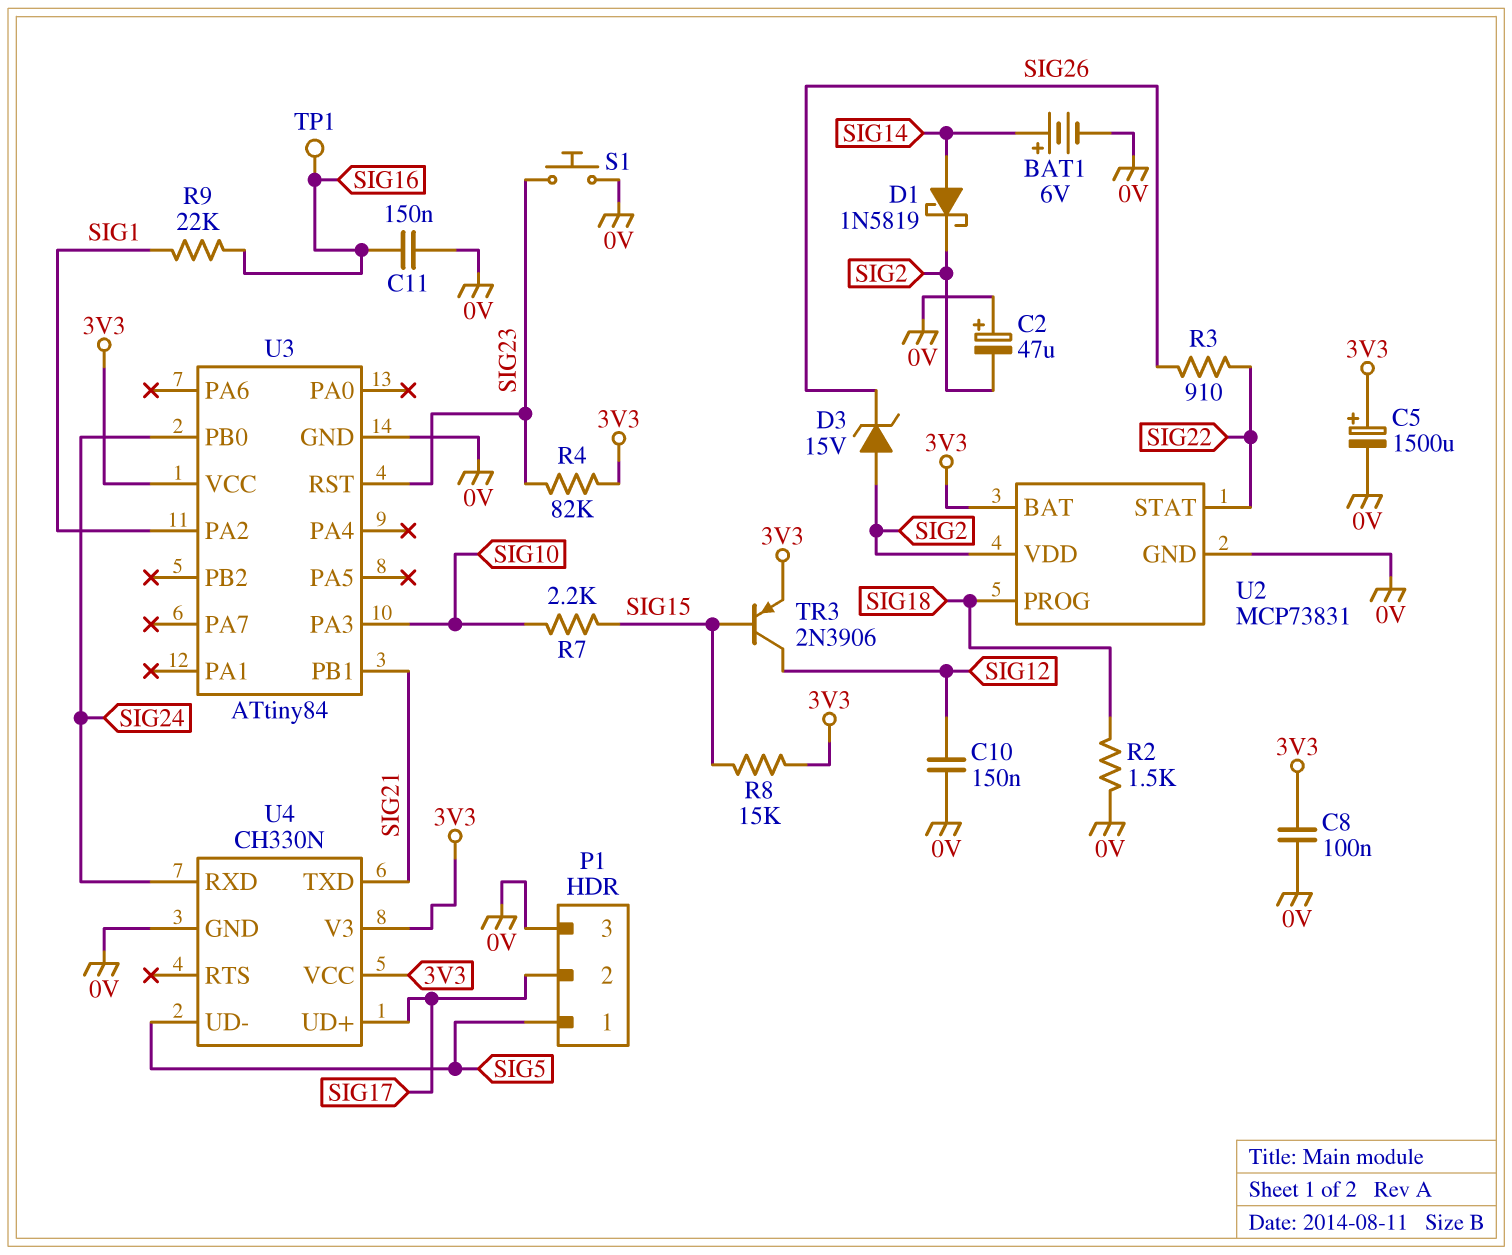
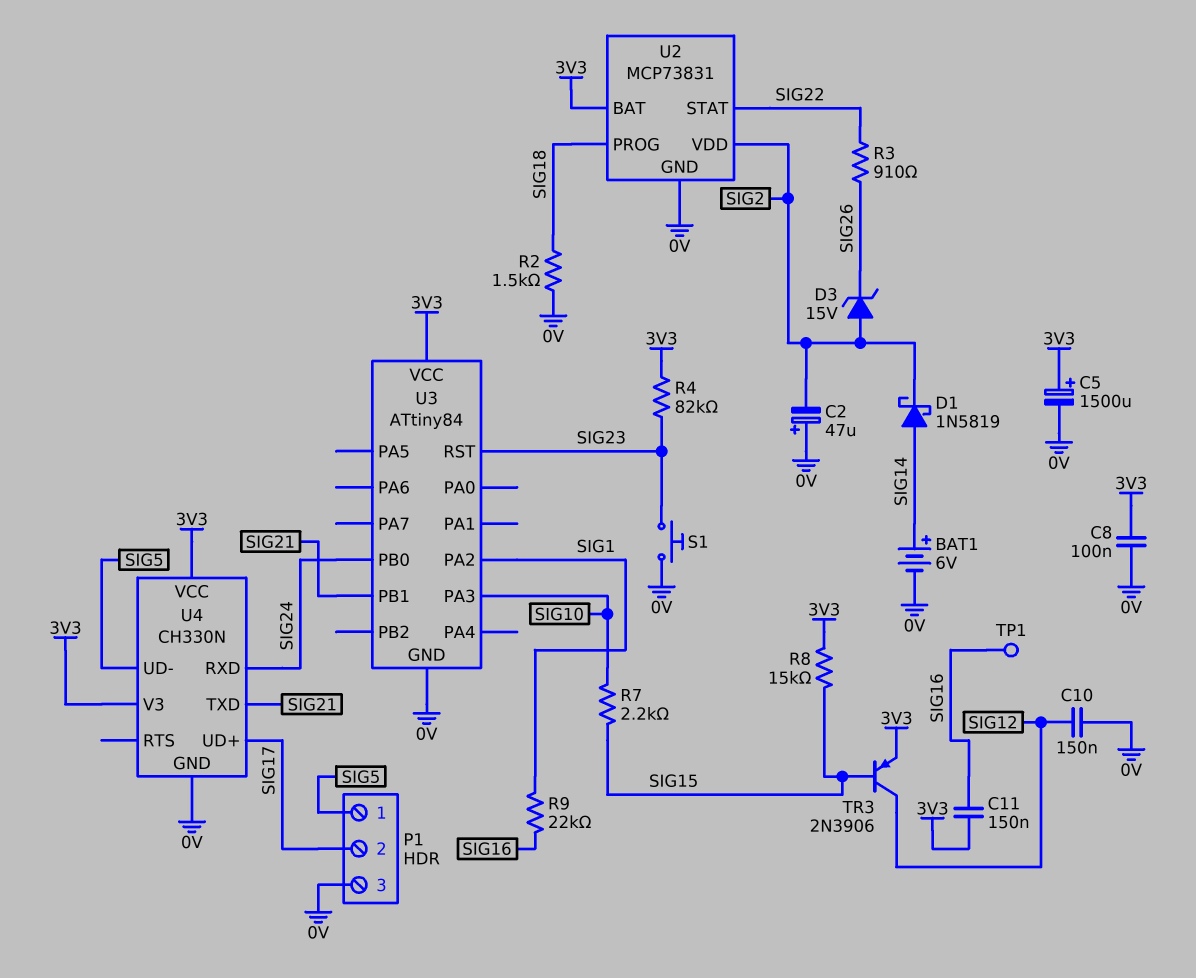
C11: 150nF (0V, SIG16) -> 150nF (3V3, SIG16)

